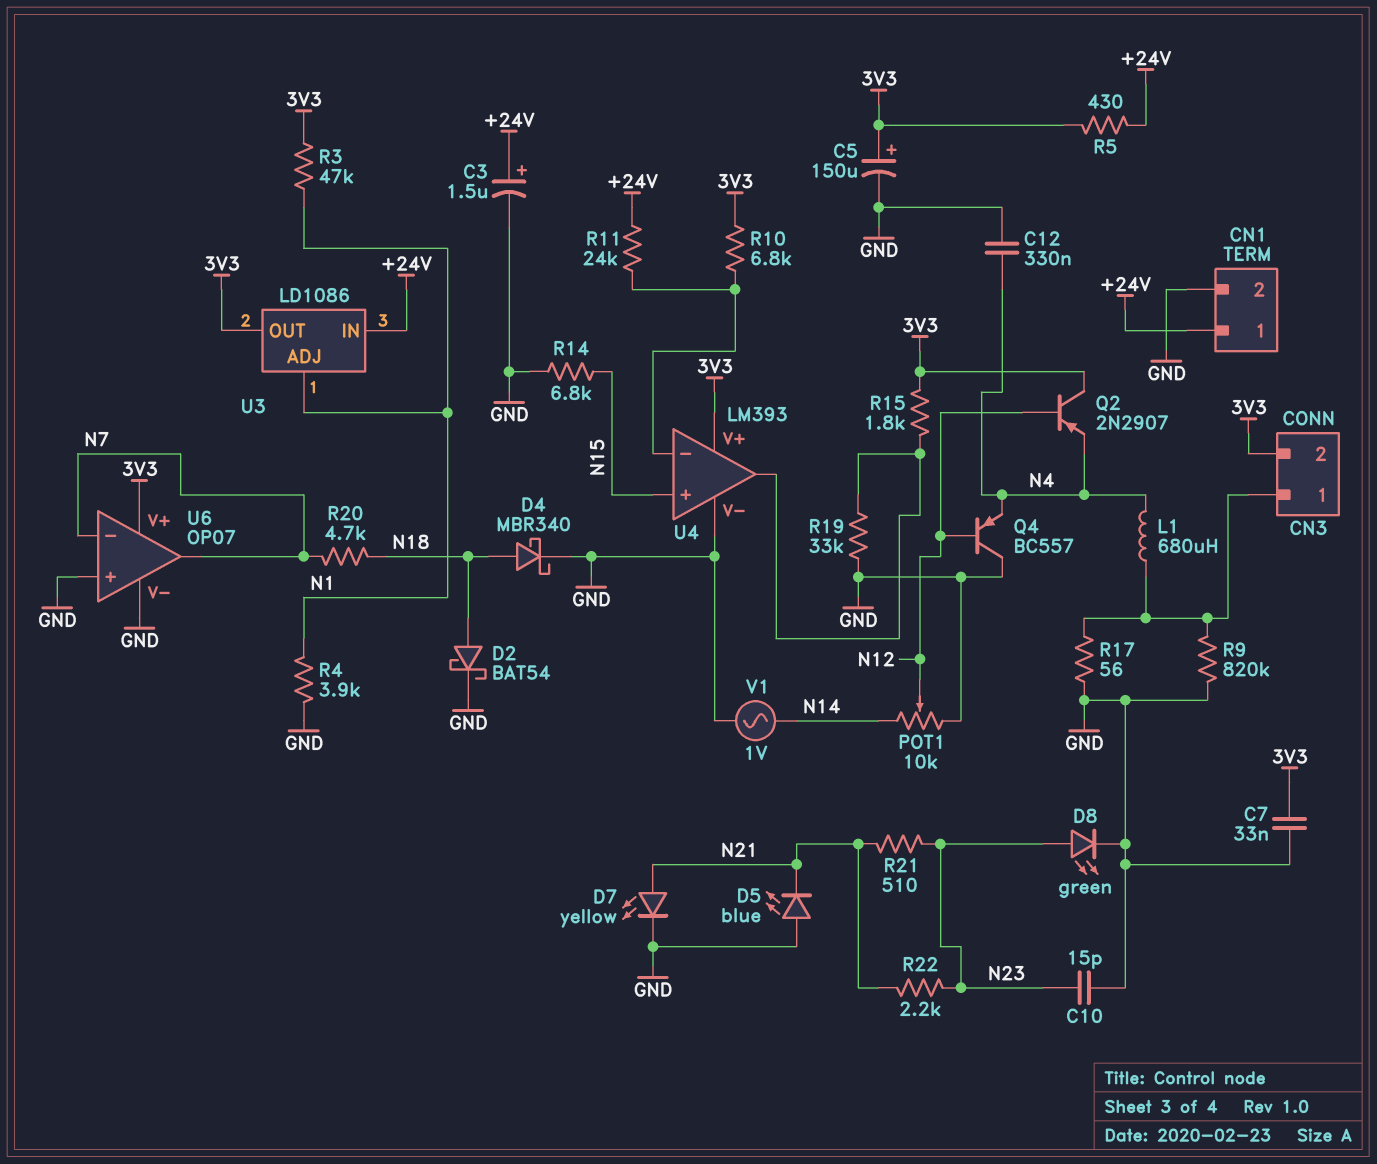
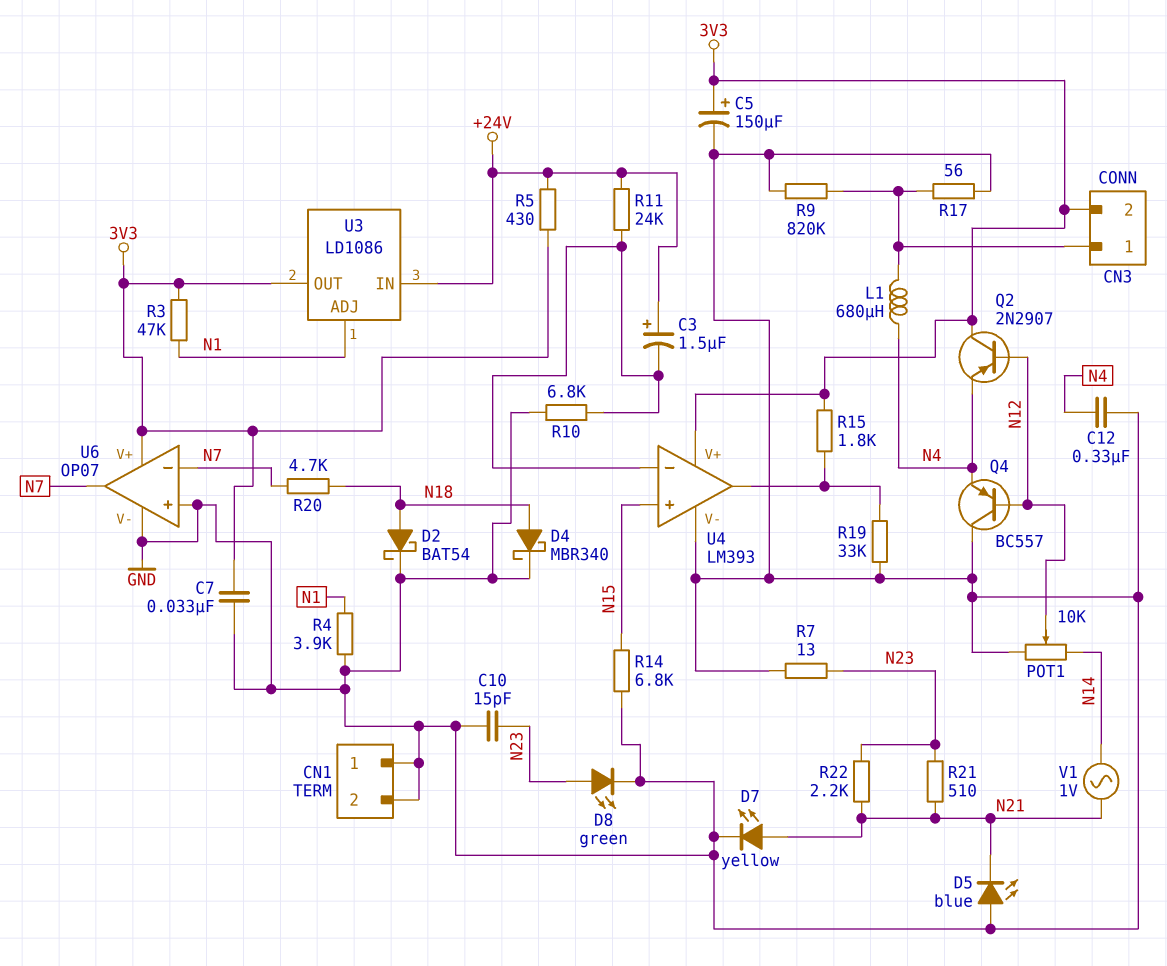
C3: 1.5uF (plus +24V, minus GND) -> 1.5uF (plus +24V, minus U4/in-)
CN1 pin 1: +24V -> GND
R7: none -> 13 (GND, N23)
R10: 6.8k (3V3, U4/in-) -> 6.8k (GND, U4/in-)
V1: AC 1V (GND, N14) -> AC 1V (N14, N21)

